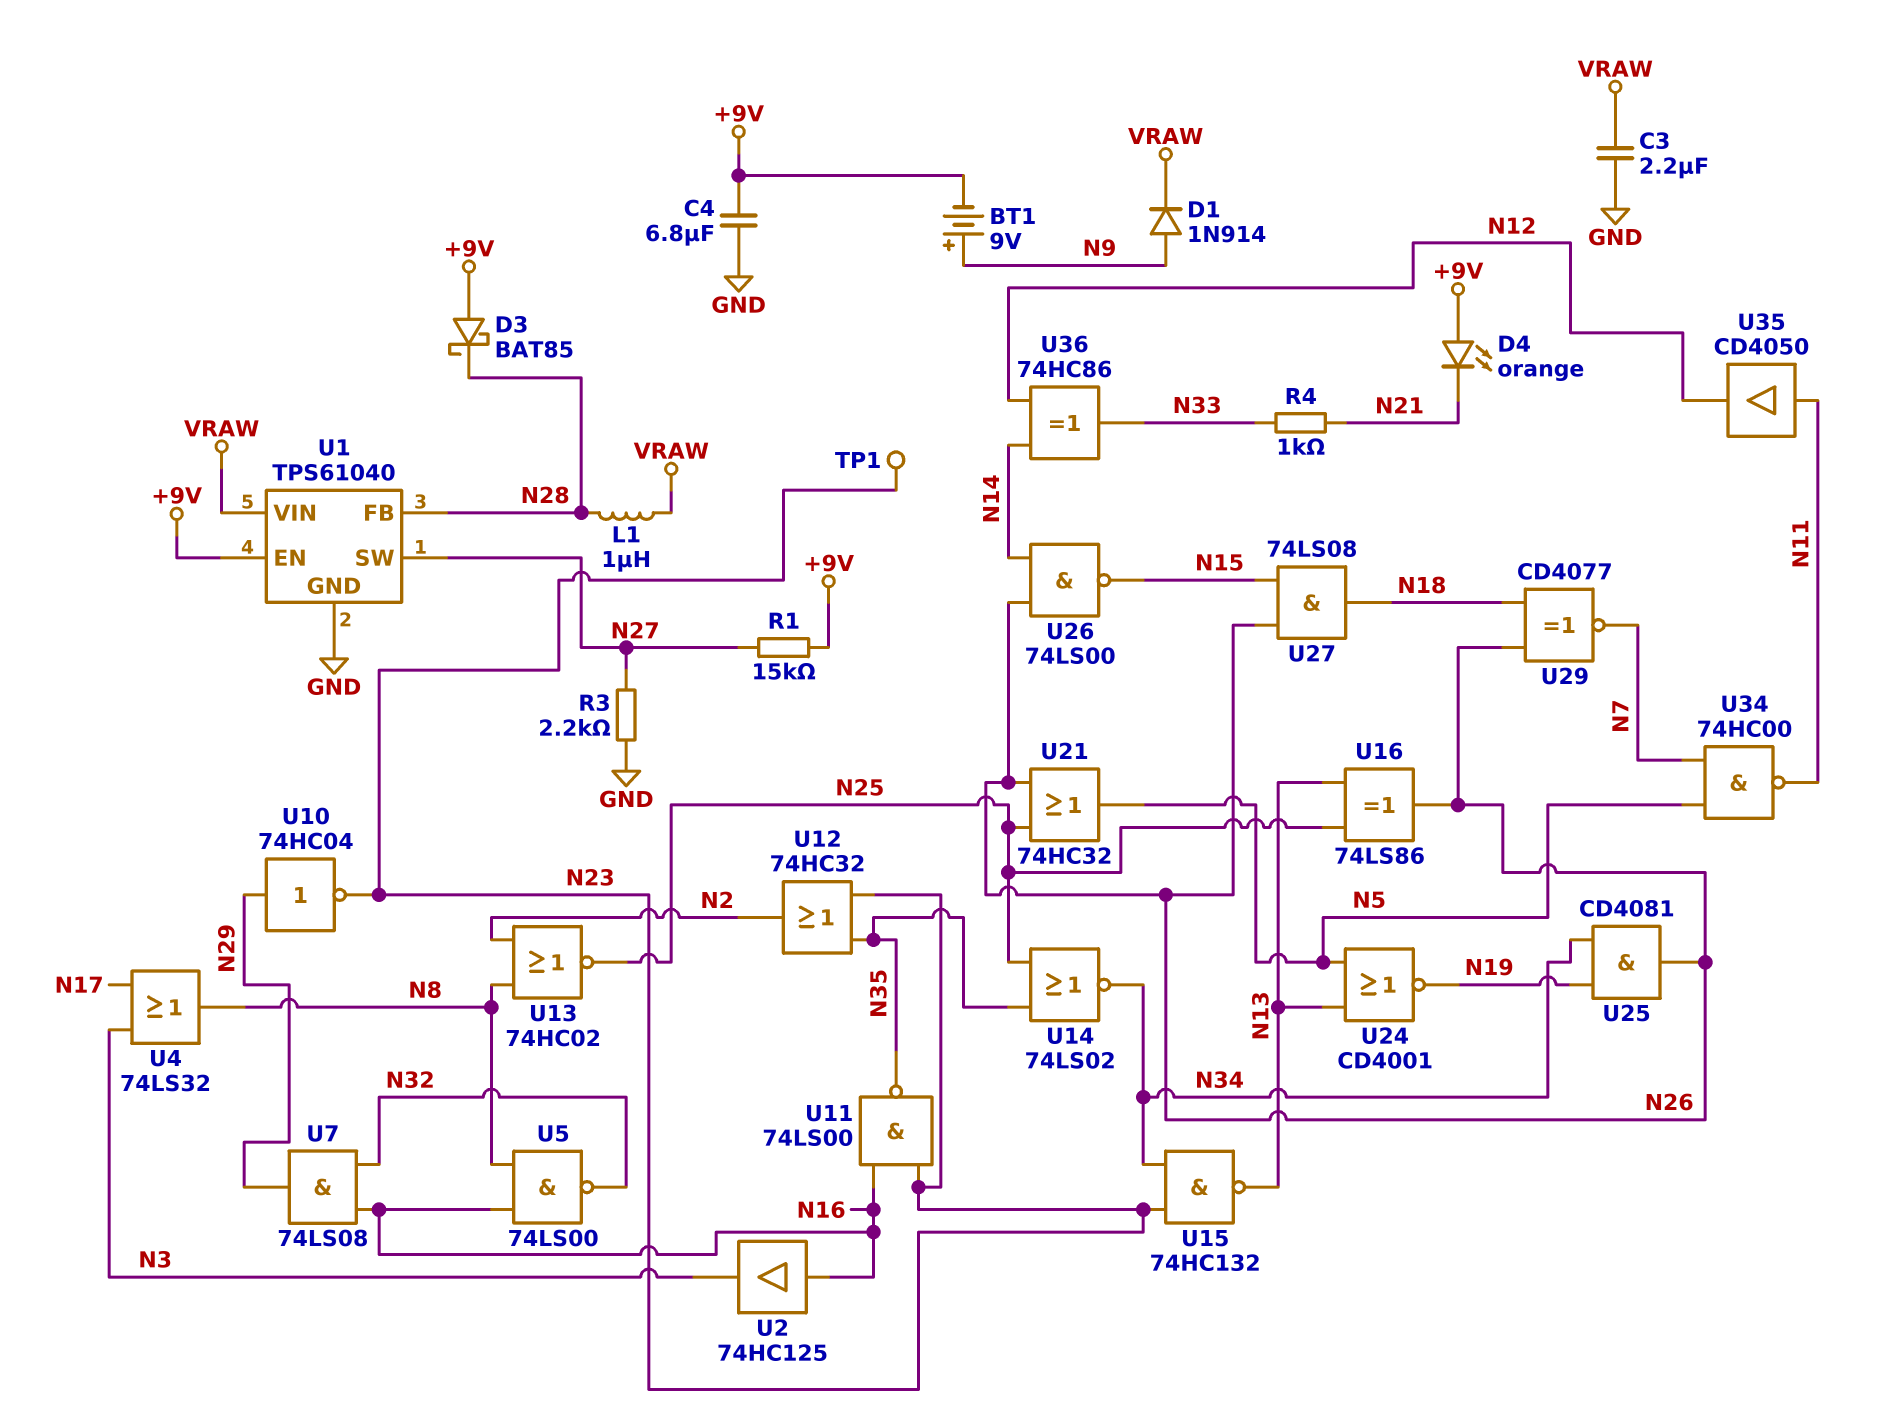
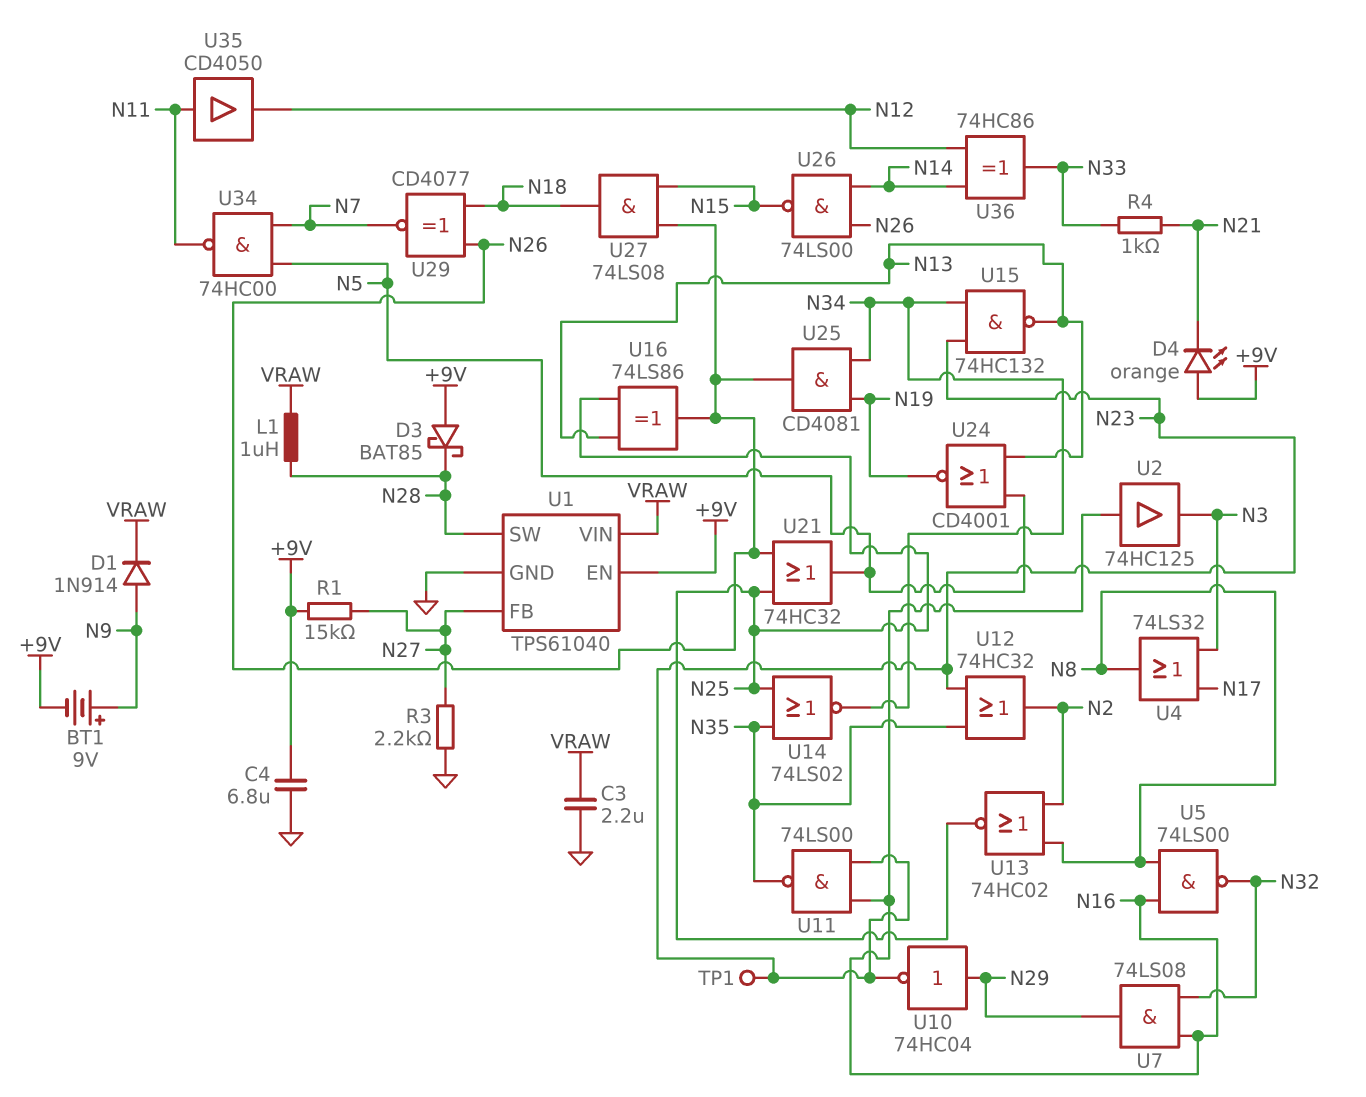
U1 pin FB: N28 -> N27
U1 pin SW: N27 -> N28

